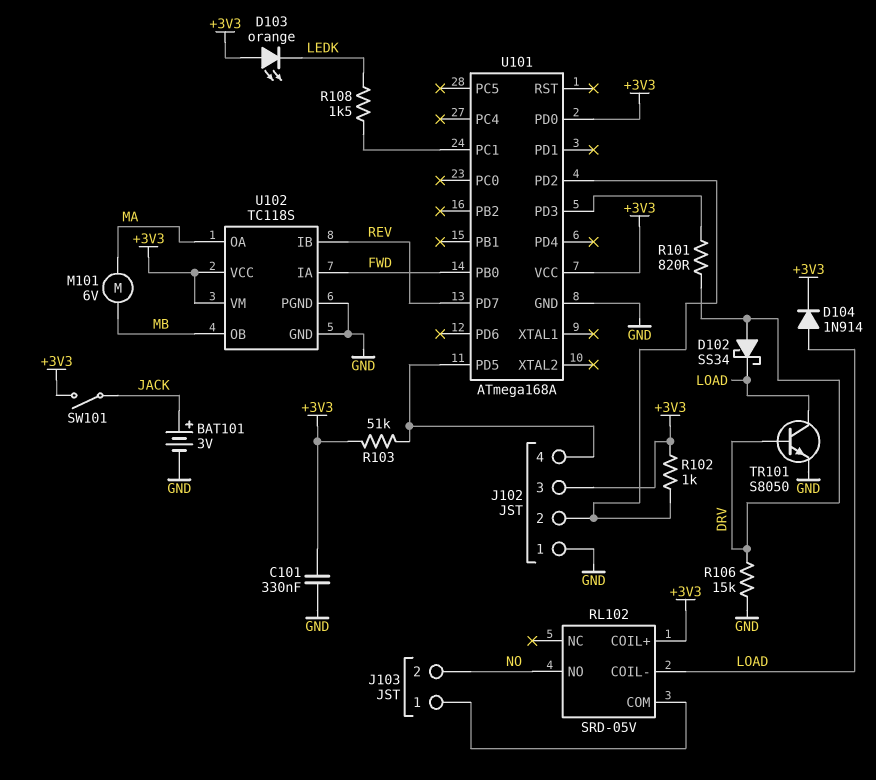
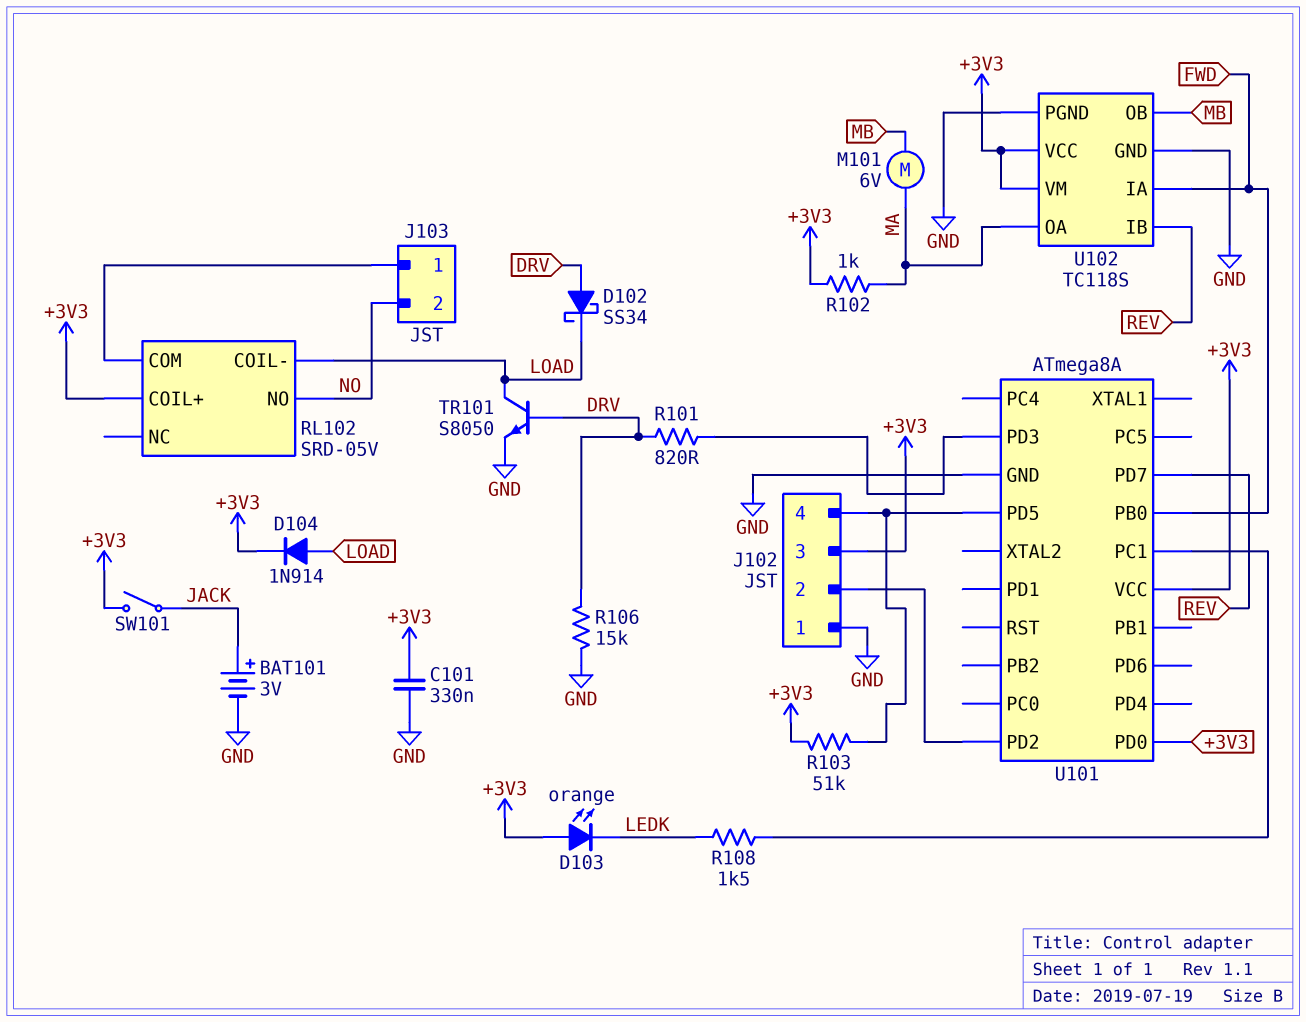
R102: 1k (+3V3, J102/2) -> 1k (+3V3, MA)
U101: ATmega168A -> ATmega8A

